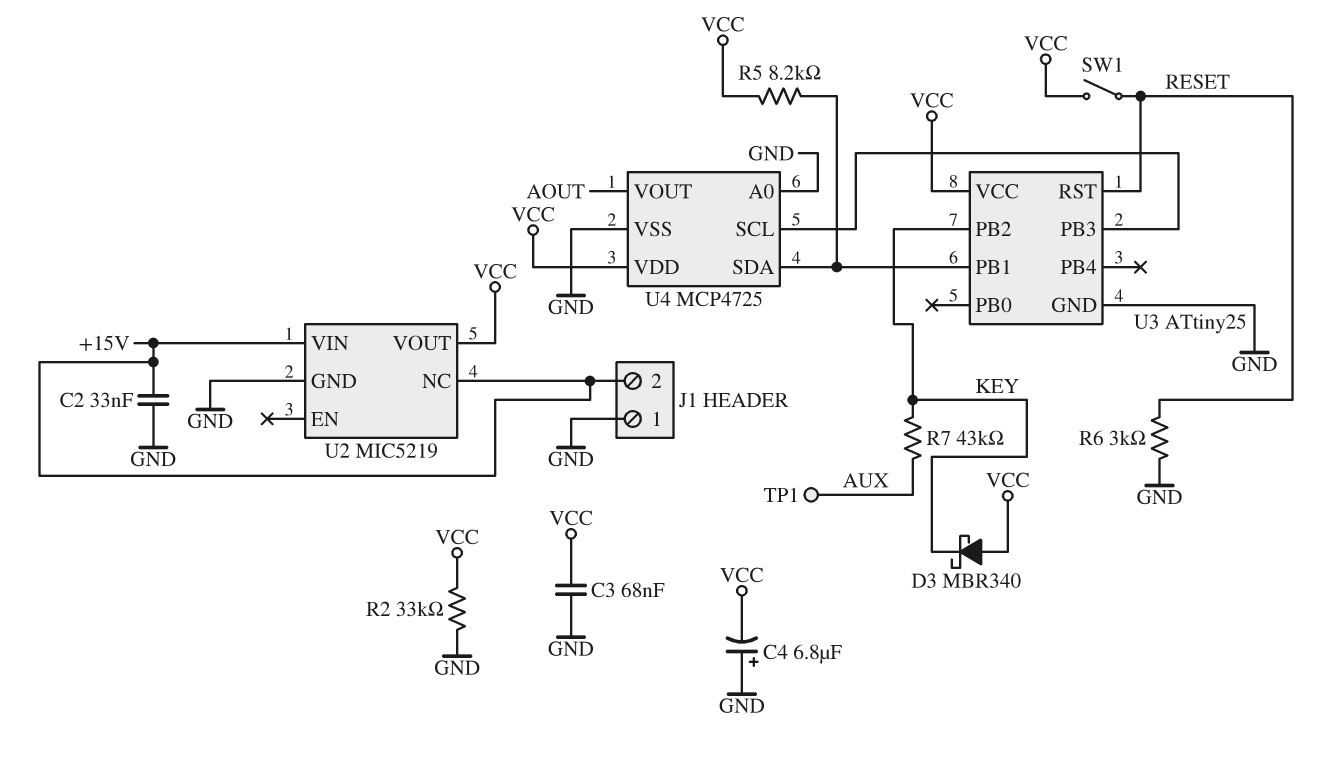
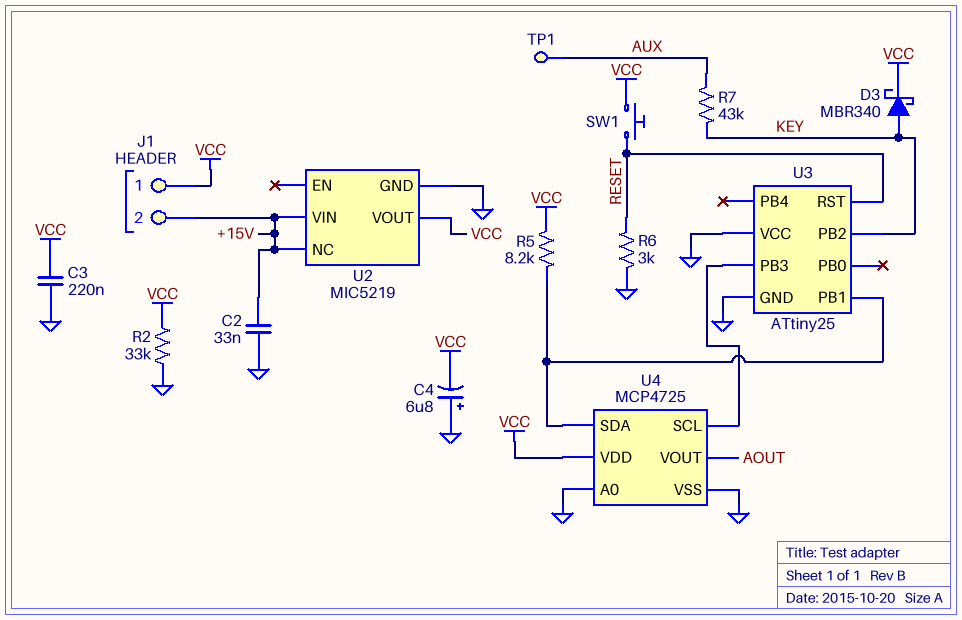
C3: 68nF (GND, VCC) -> 220nF (GND, VCC)
D3: schottky MBR340 (A VCC, K KEY) -> schottky MBR340 (A KEY, K VCC)
J1 pin 1: GND -> VCC
SW1: switch (RESET, VCC) -> button (RESET, VCC)
U3 pin VCC: VCC -> GND

